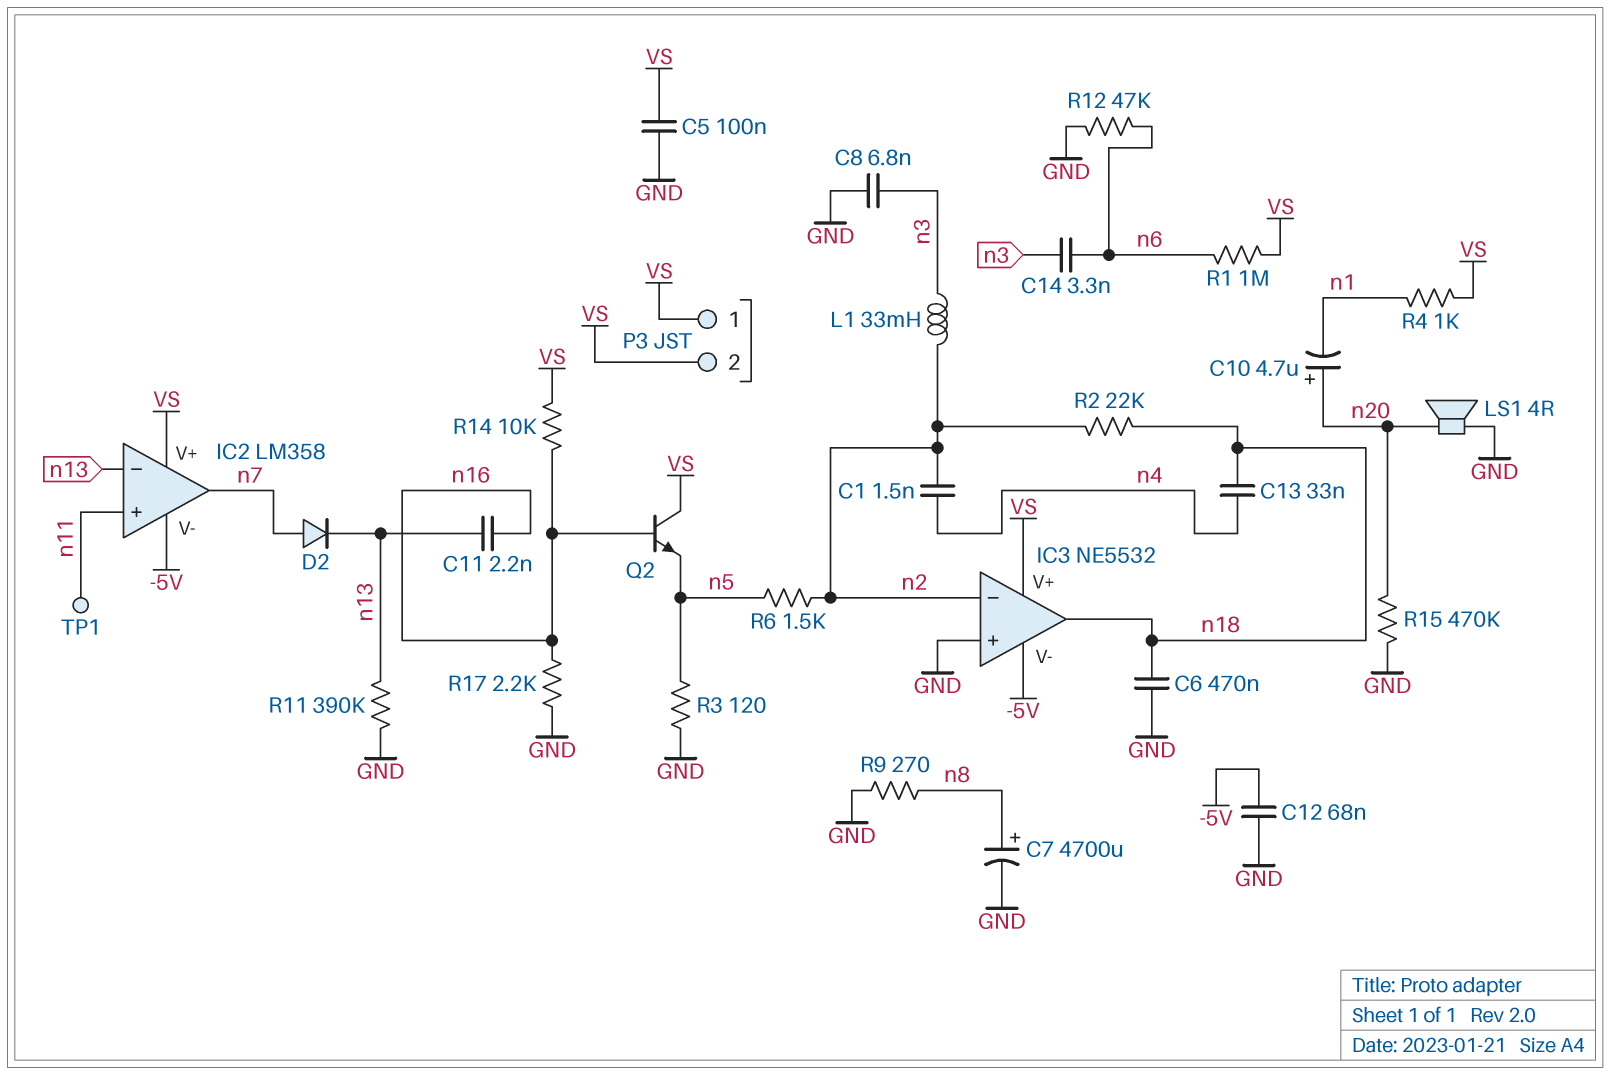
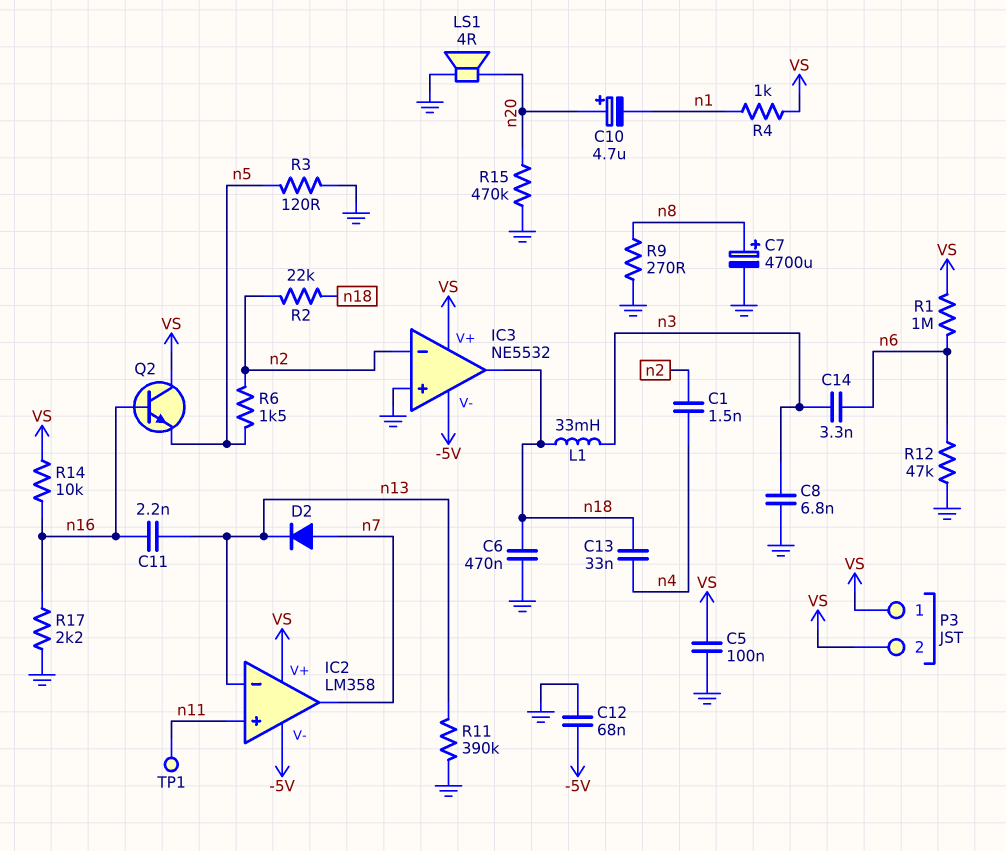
L1: 33mH (n2, n3) -> 33mH (n3, n18)

